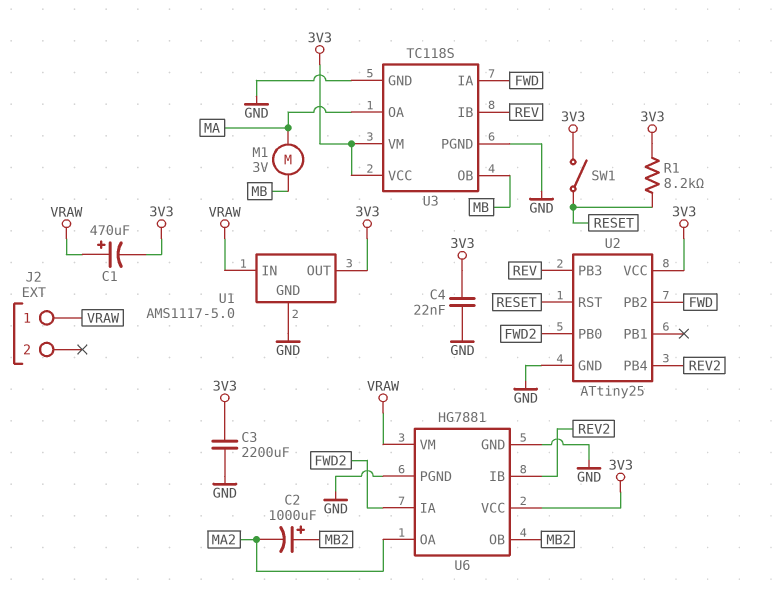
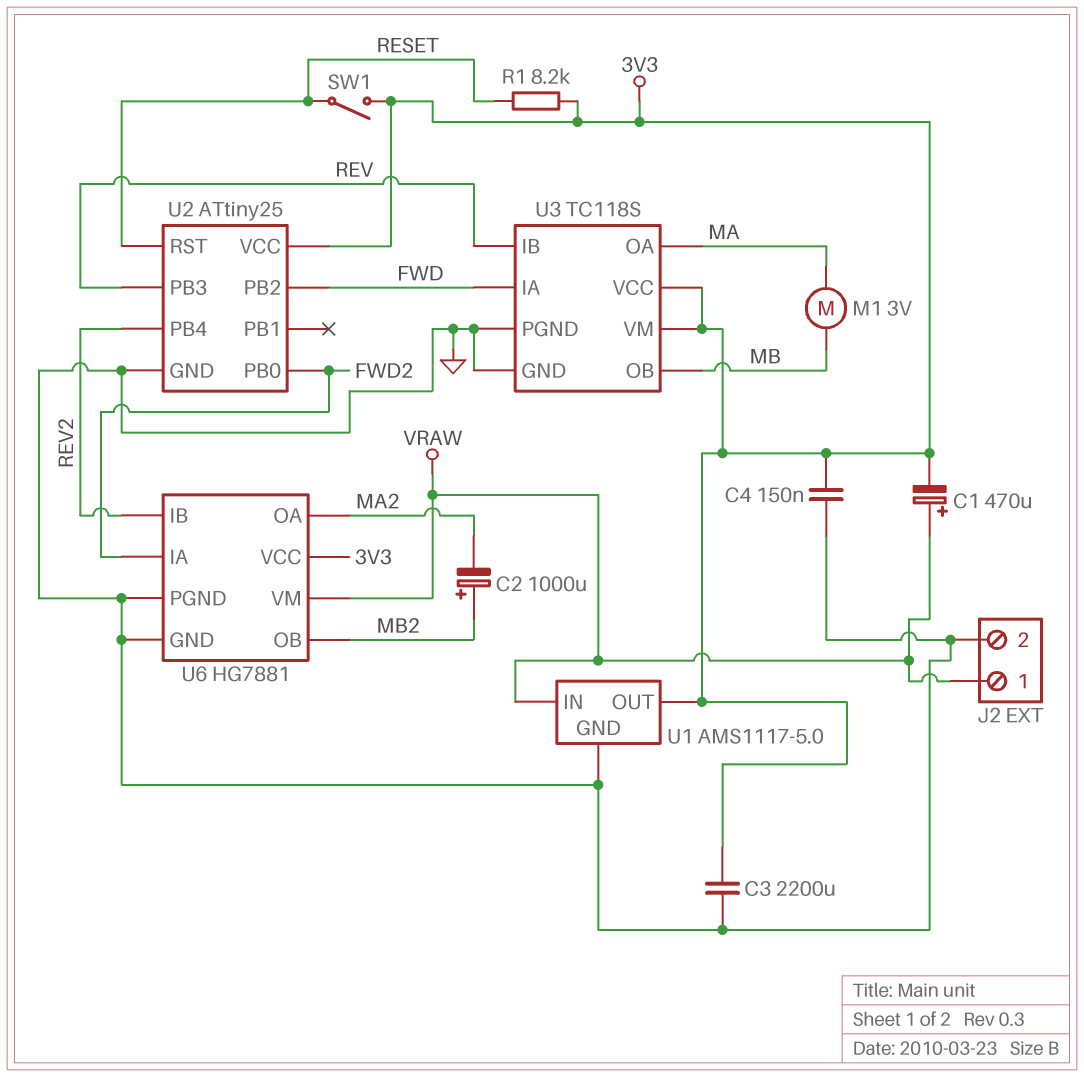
C4: 22nF (3V3, GND) -> 150nF (3V3, GND)
J2 pin 2: none -> GND

